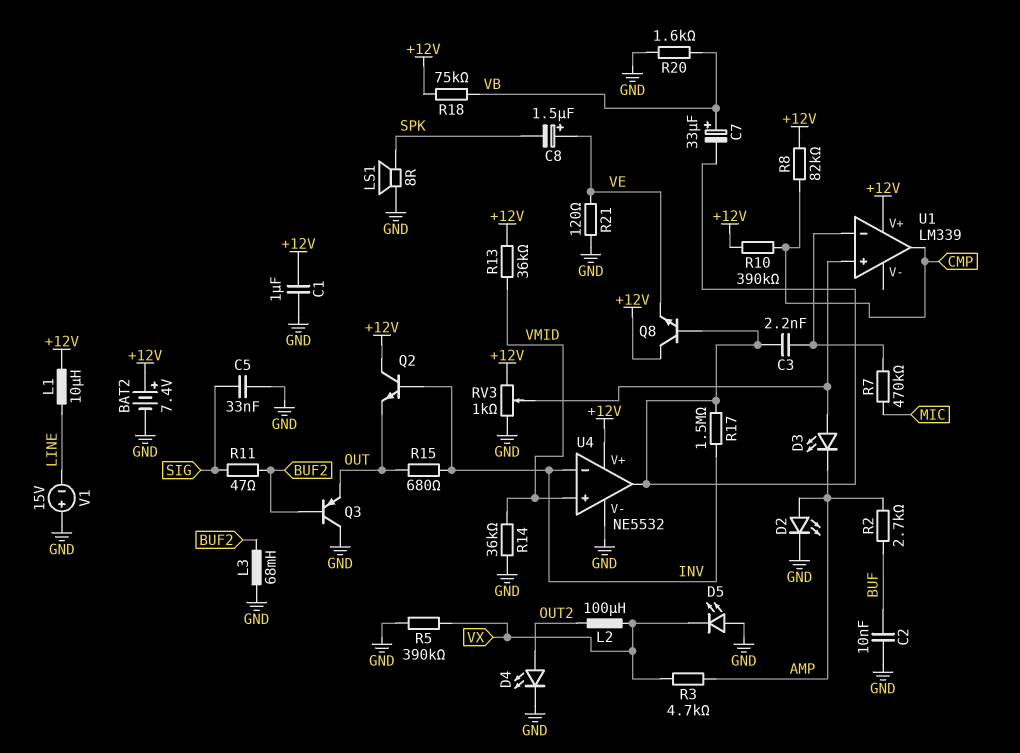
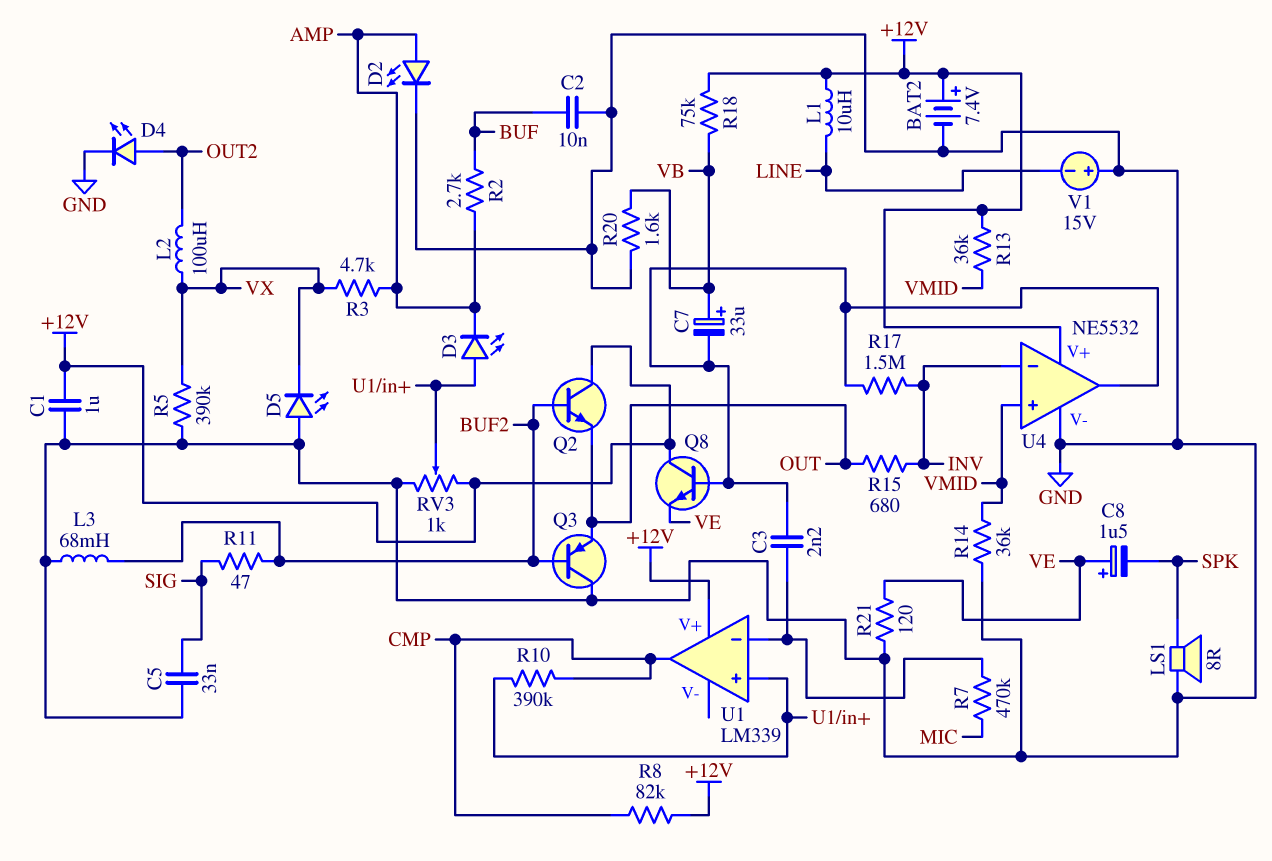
Q2: NPN (B INV, C +12V, E OUT) -> NPN (B BUF2, C +12V, E OUT)
R10: 390k (+12V, CMP) -> 390k (CMP, U1/in+)

